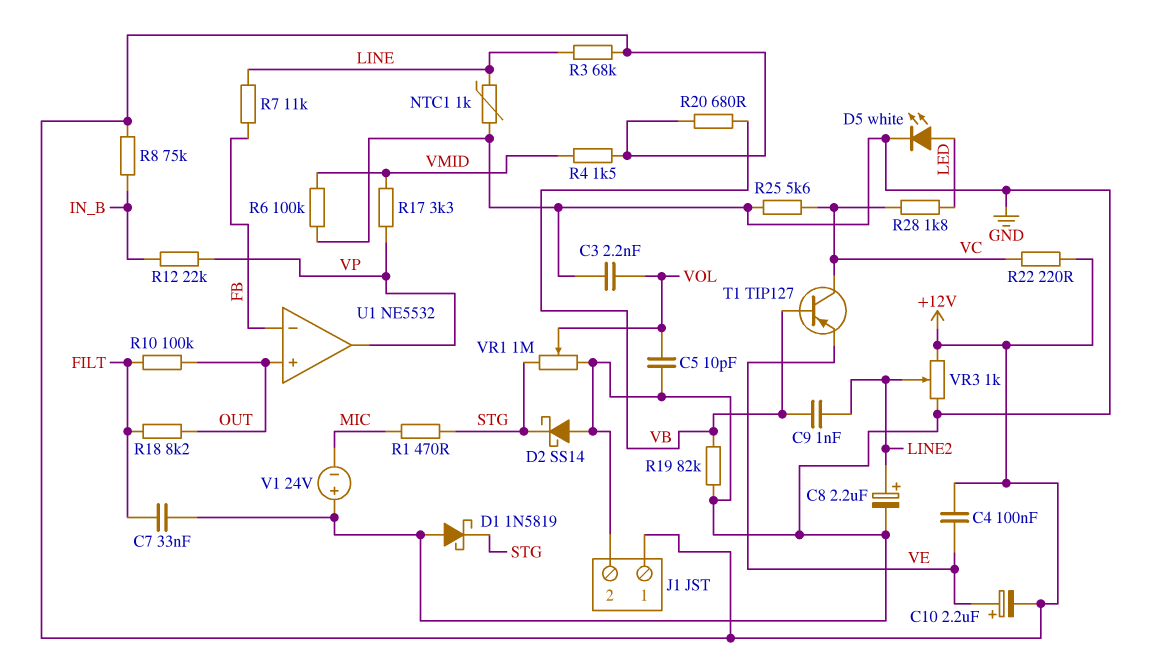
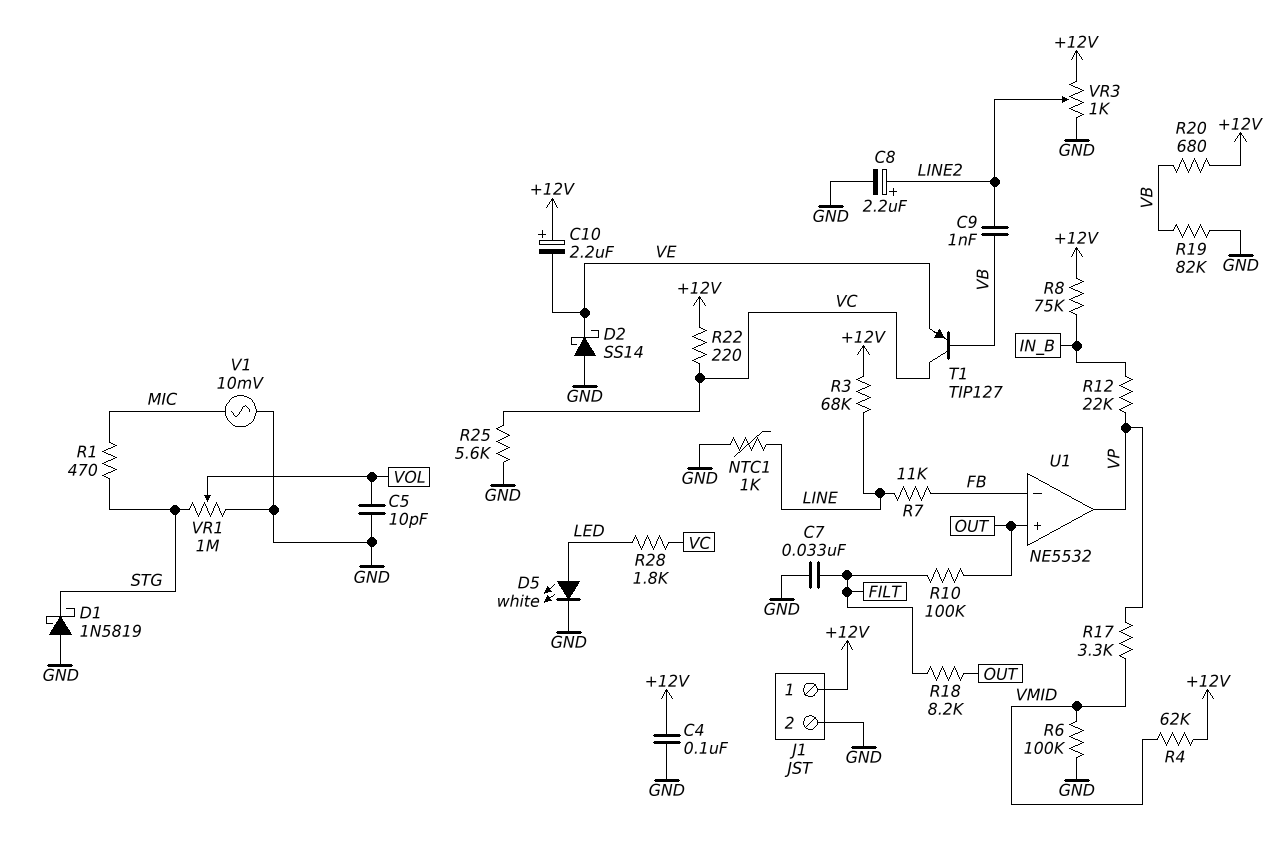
C3: 2.2nF (GND, VOL) -> none
C4: 100nF (+12V, VE) -> 100nF (+12V, GND)
C10: 2.2uF (plus VE, minus +12V) -> 2.2uF (plus +12V, minus VE)
D2: schottky SS14 (A GND, K STG) -> schottky SS14 (A GND, K VE)
R4: 1.5k (+12V, VMID) -> 62k (+12V, VMID)
V1: 24V (plus GND, minus MIC) -> AC 10mV (GND, MIC)

